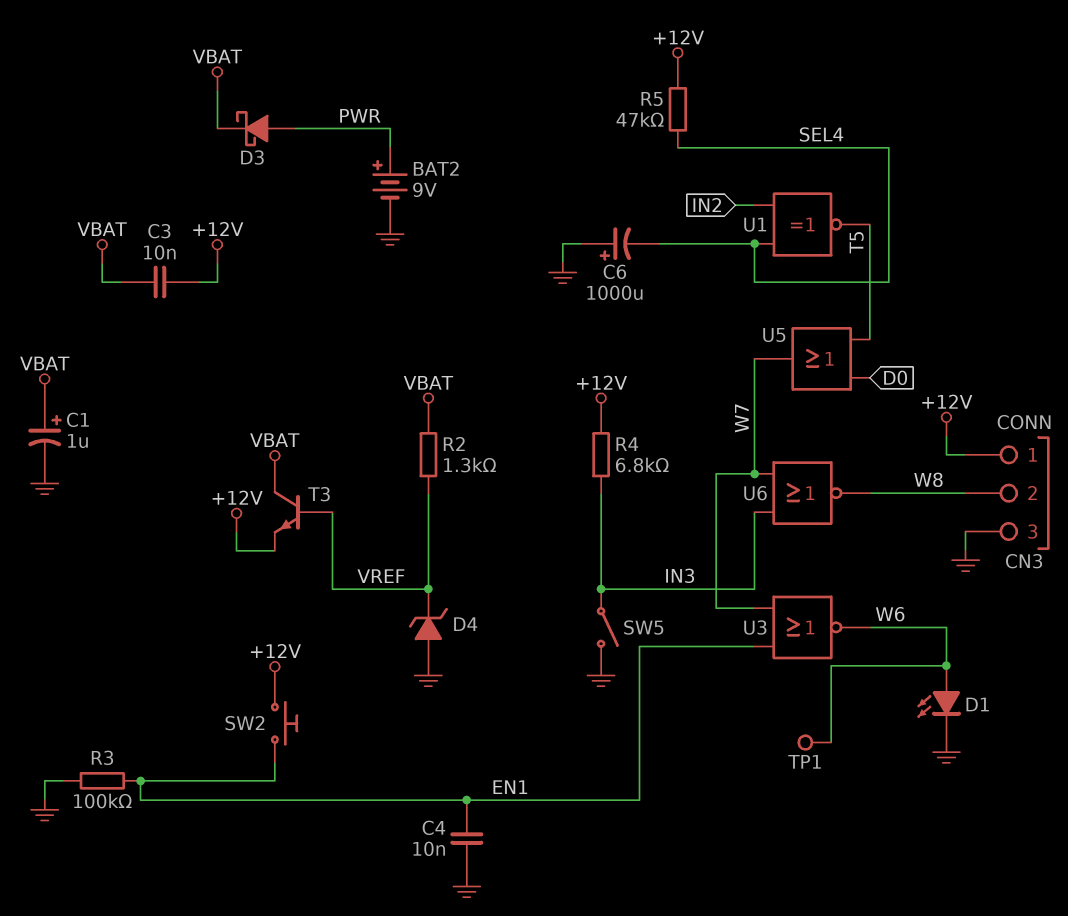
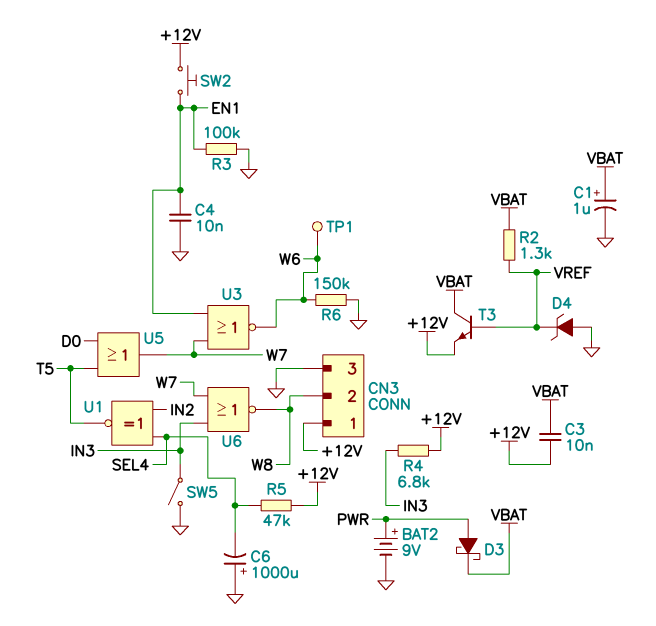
D1: LED (A W6, K GND) -> none
R6: none -> 150k (GND, W6)

